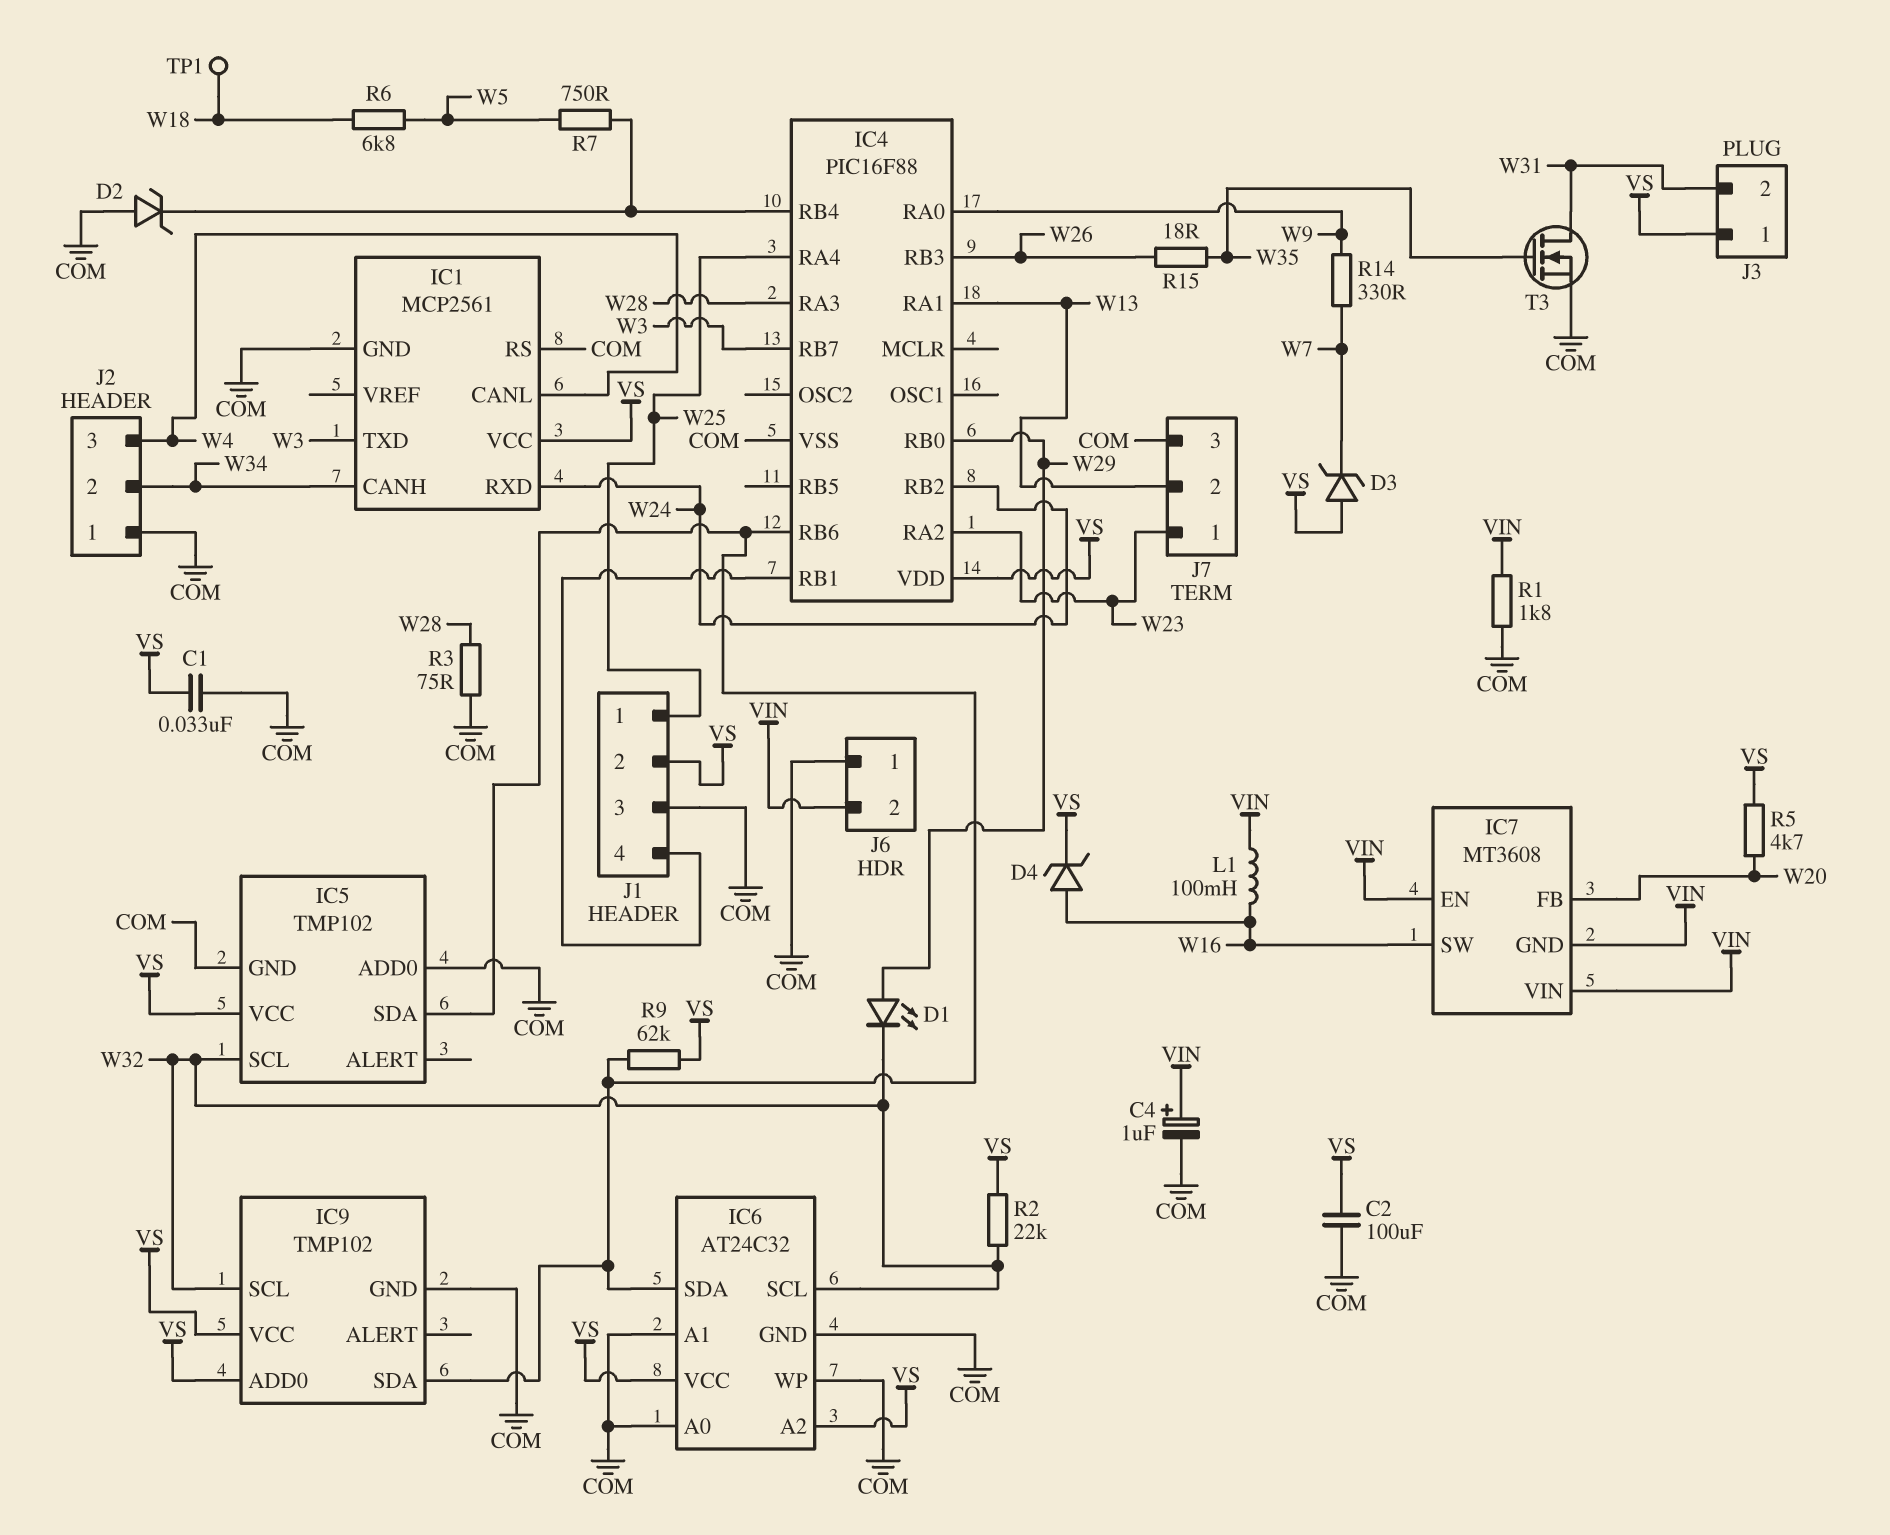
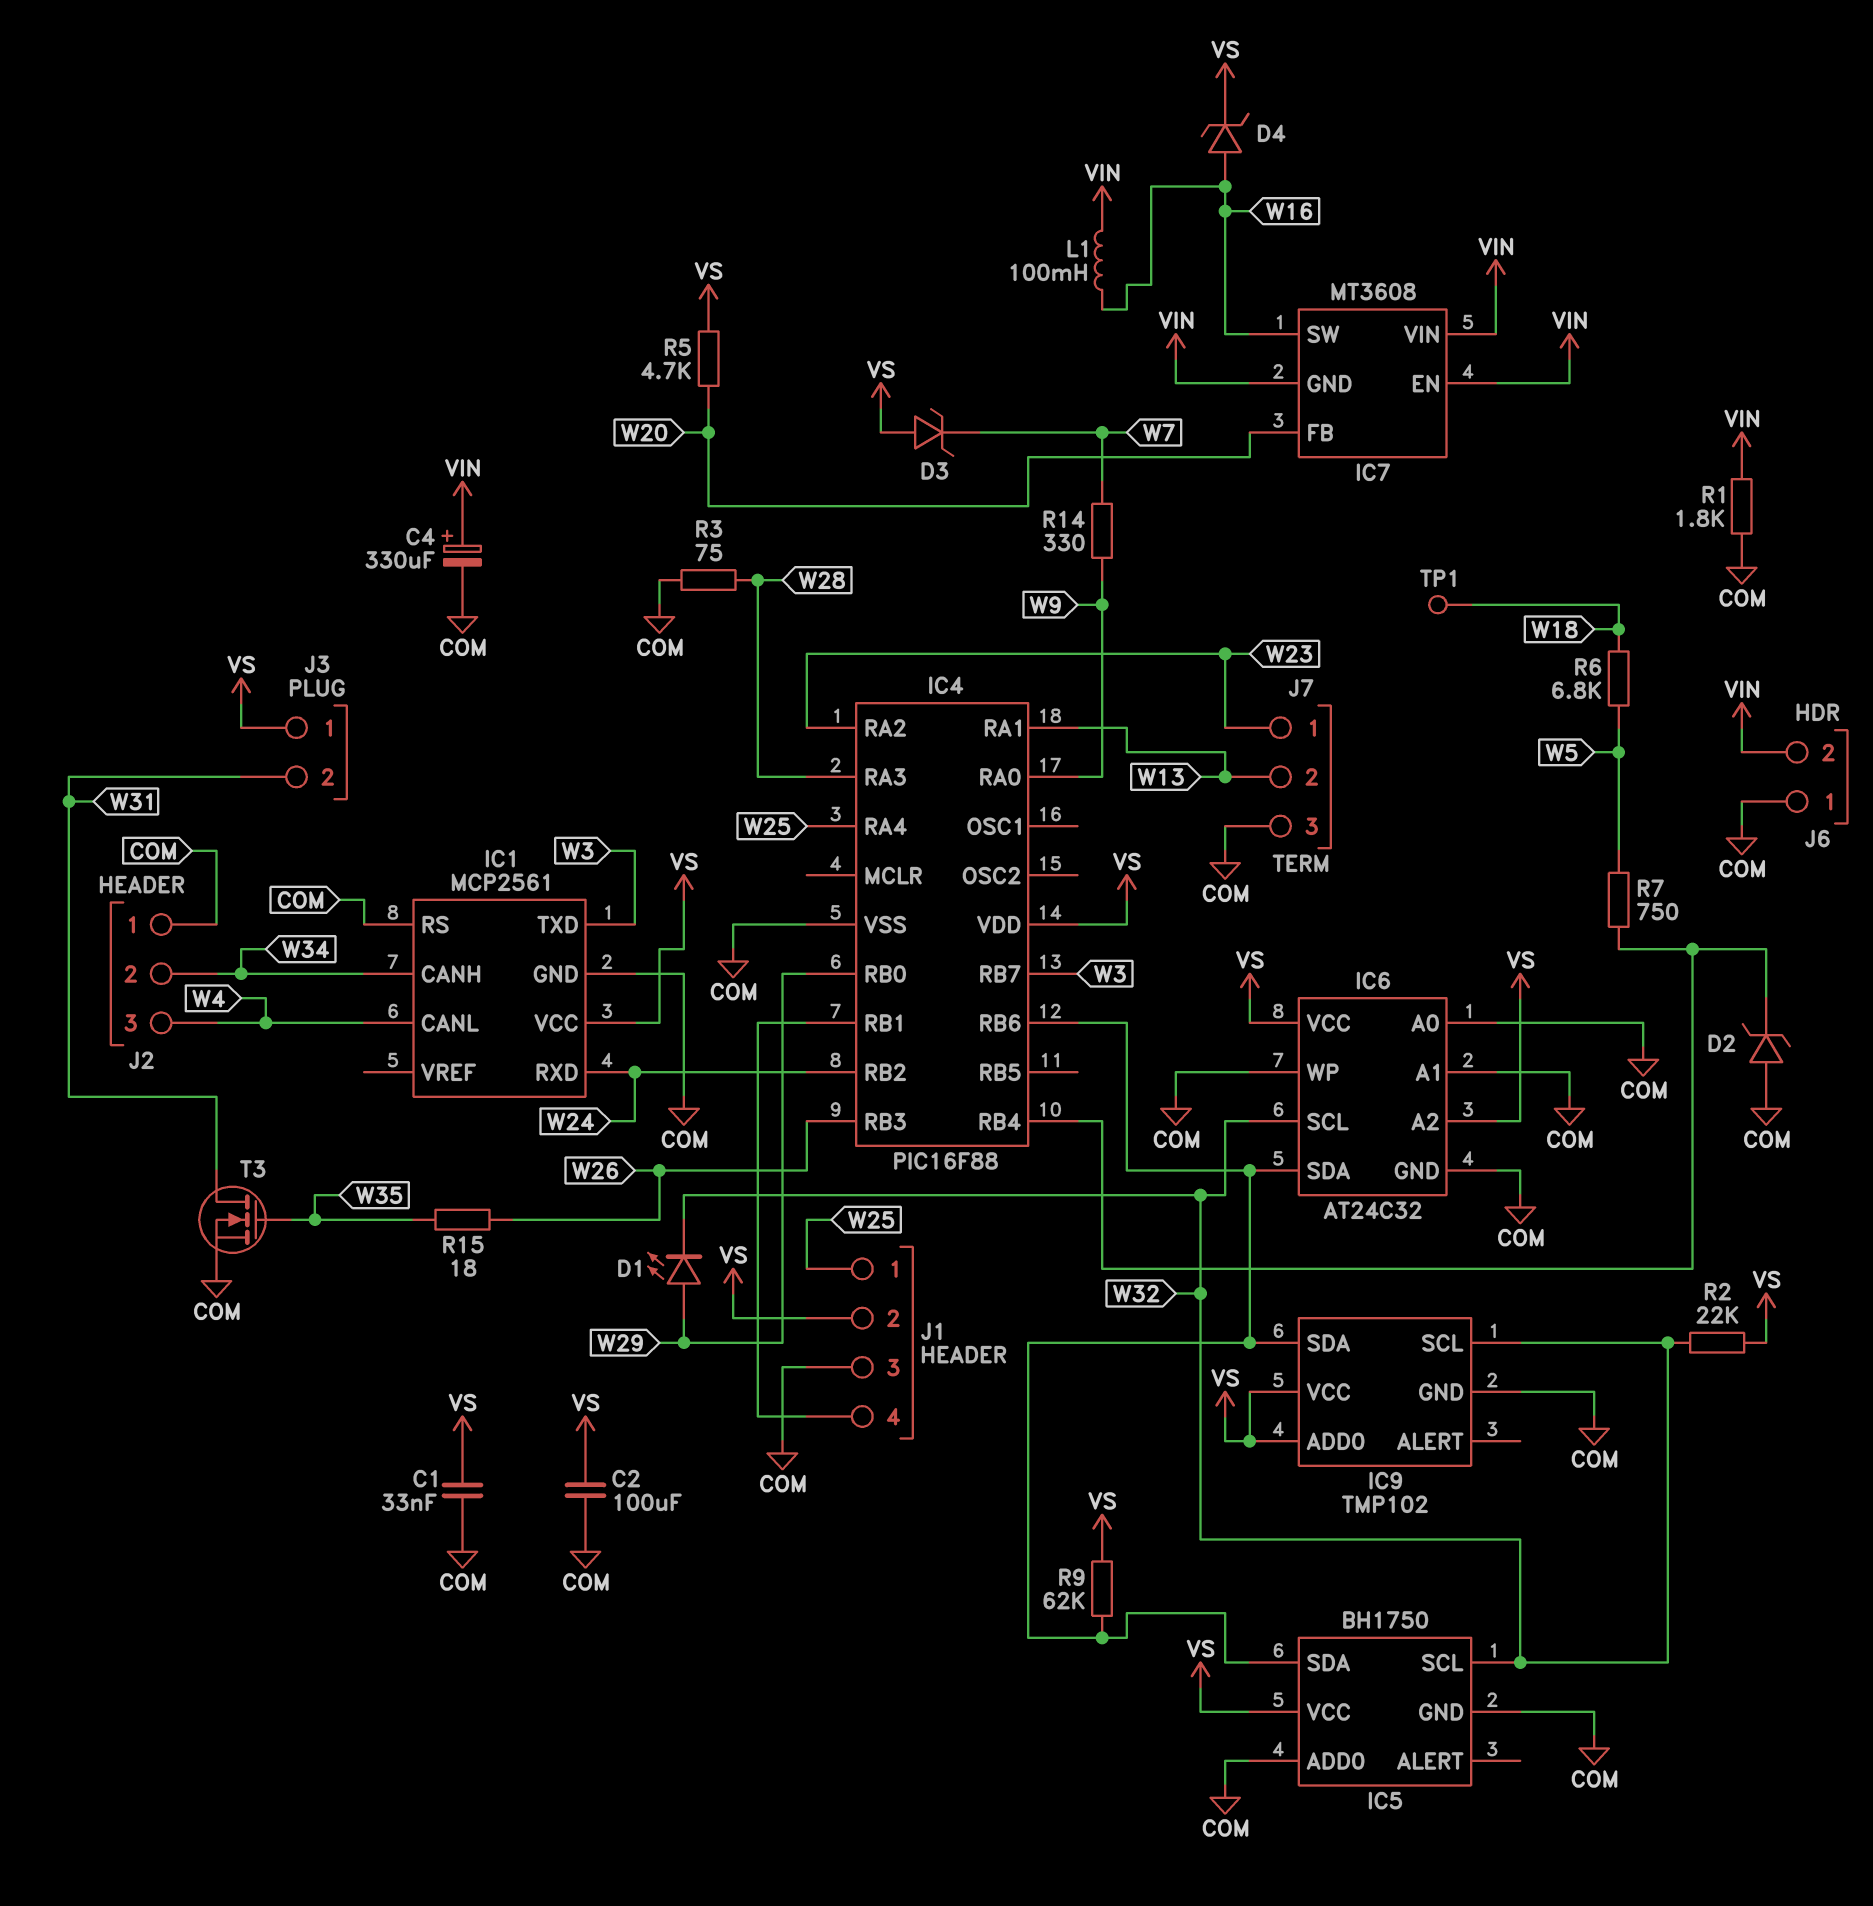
C4: 1uF (plus VIN, minus COM) -> 330uF (plus VIN, minus COM)
IC5: TMP102 -> BH1750

